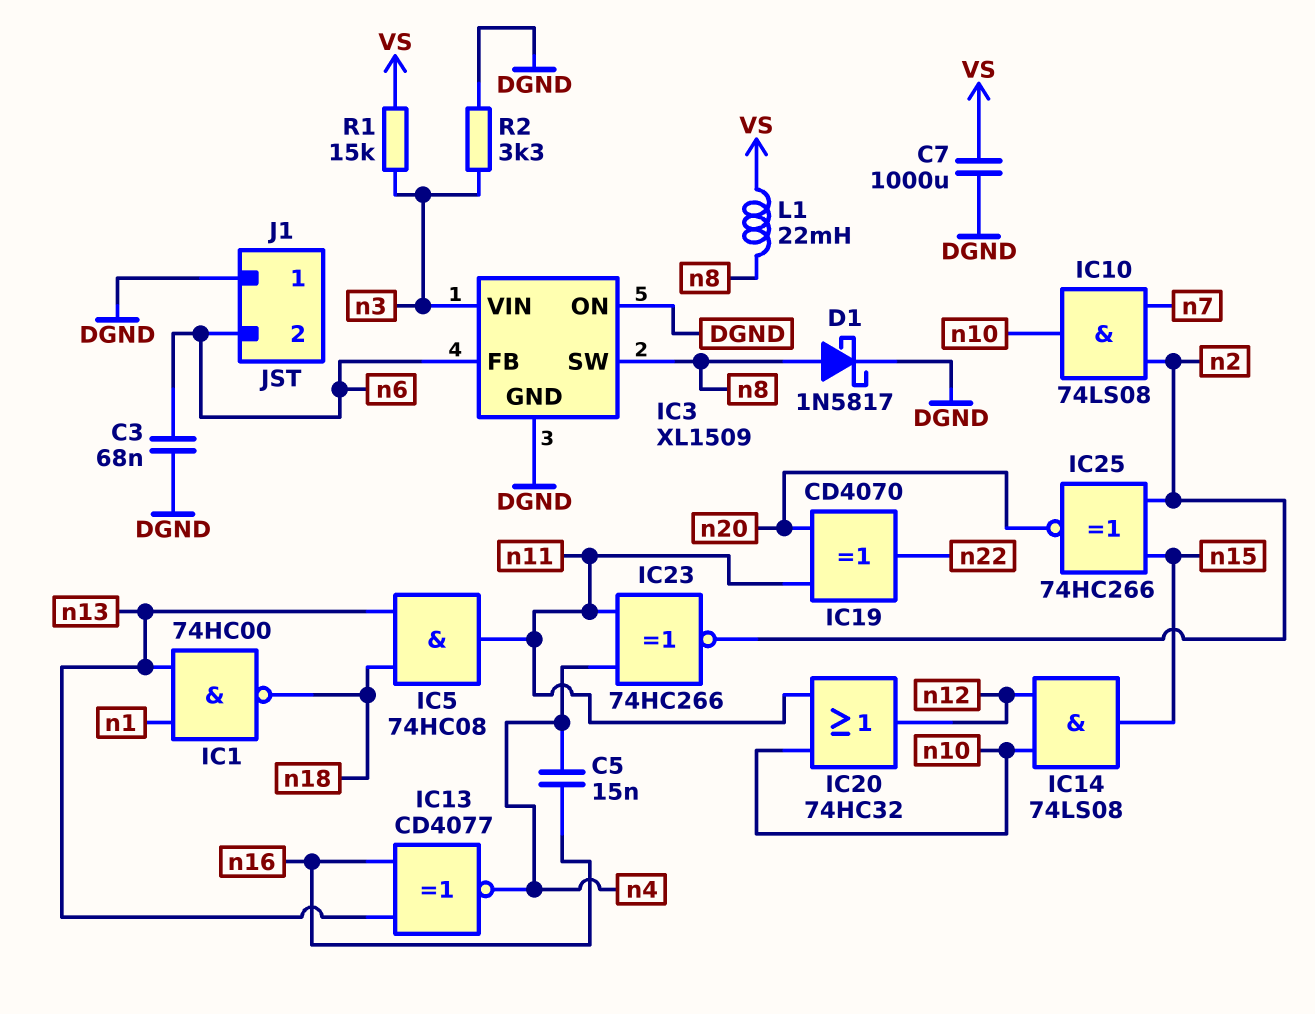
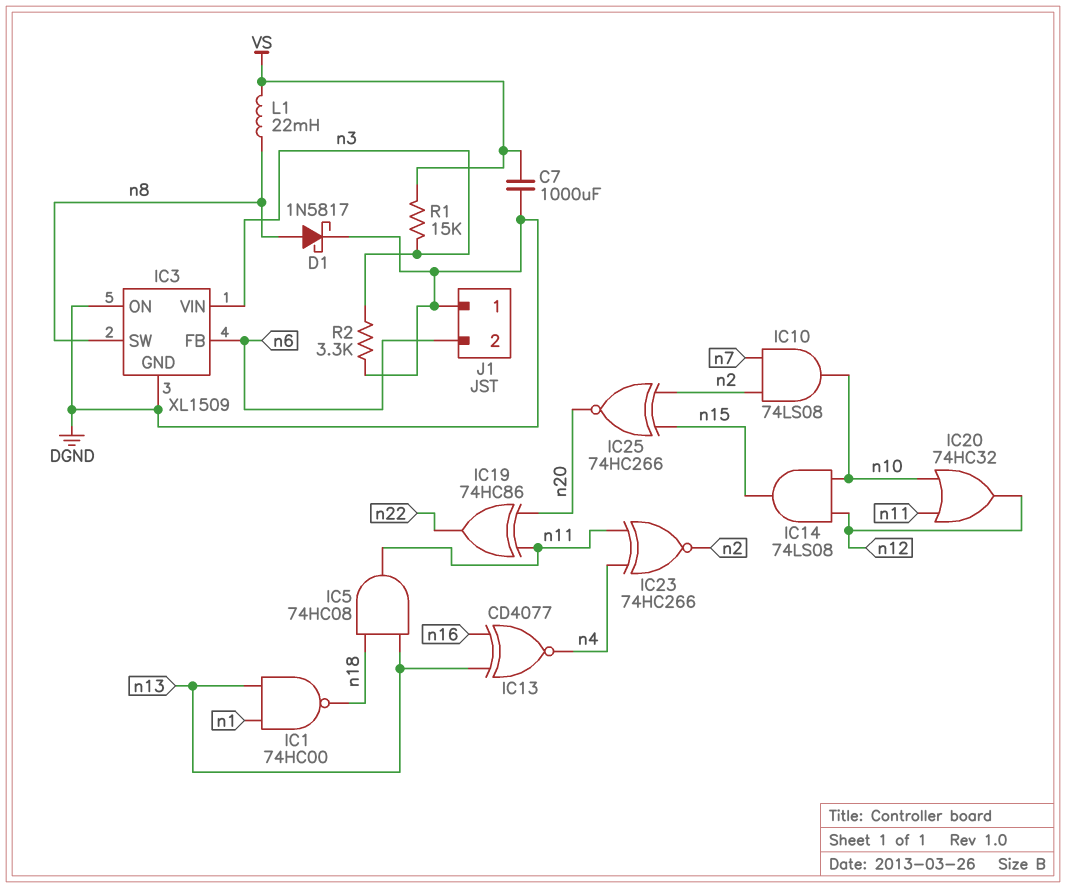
C3: 68nF (DGND, n6) -> none
C5: 15nF (n4, n16) -> none
IC19: XOR CD4070 (in n11, in n20, out n22) -> XOR 74HC86 (in n11, in n20, out n22)

